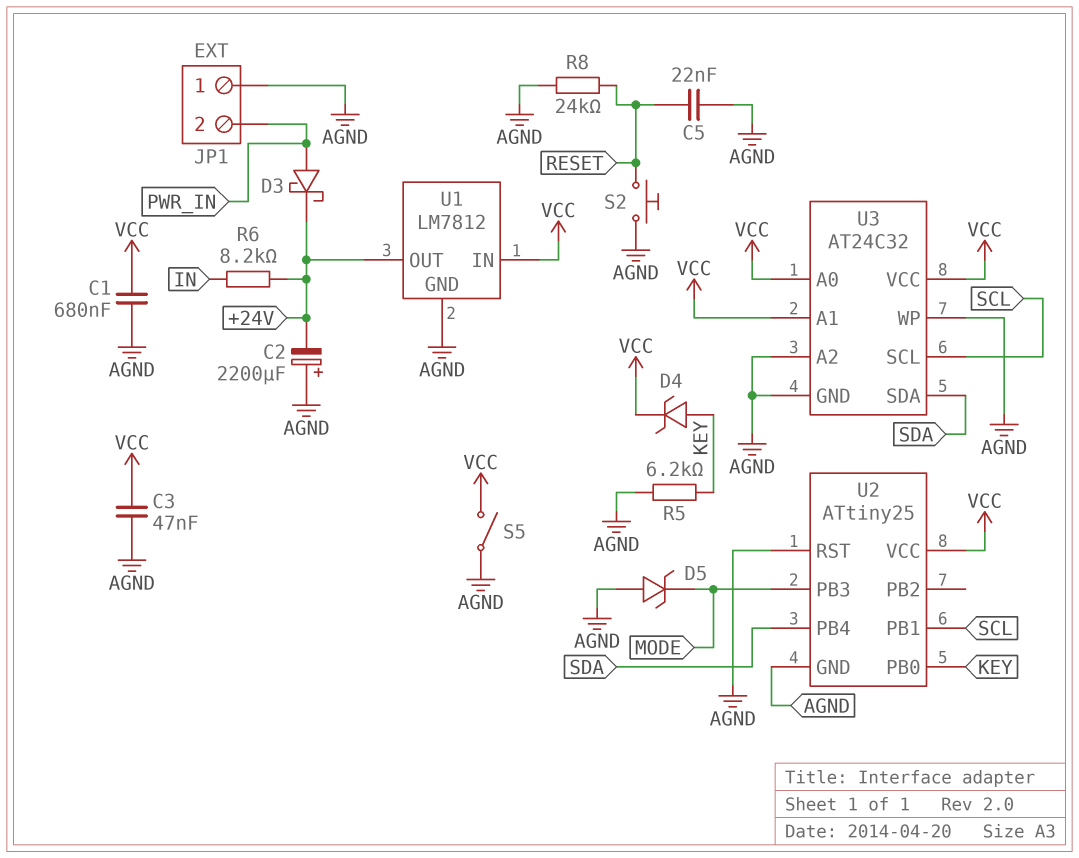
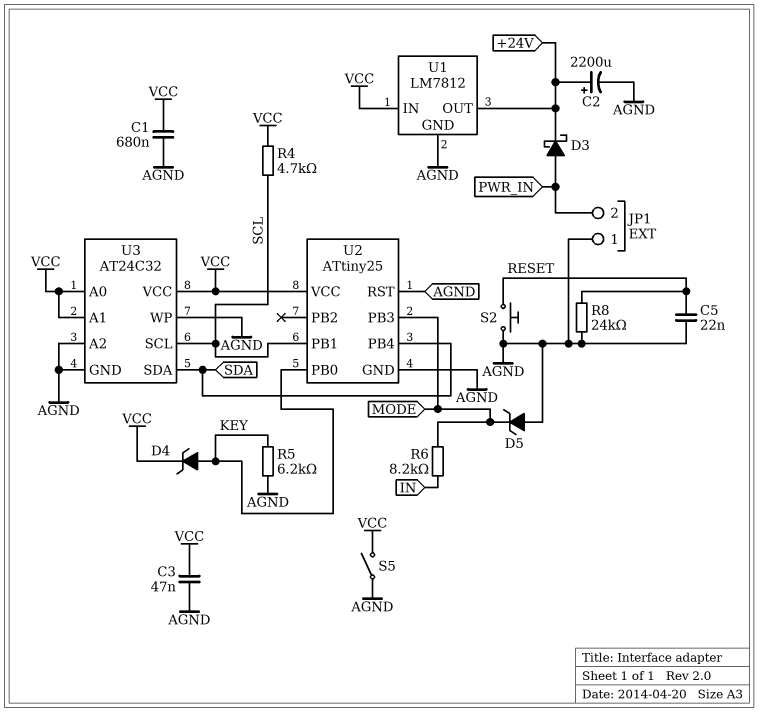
C2: 2200uF (plus AGND, minus +24V) -> 2200uF (plus +24V, minus AGND)
R4: none -> 4.7k (SCL, VCC)
R6: 8.2k (+24V, IN) -> 8.2k (IN, MODE)

